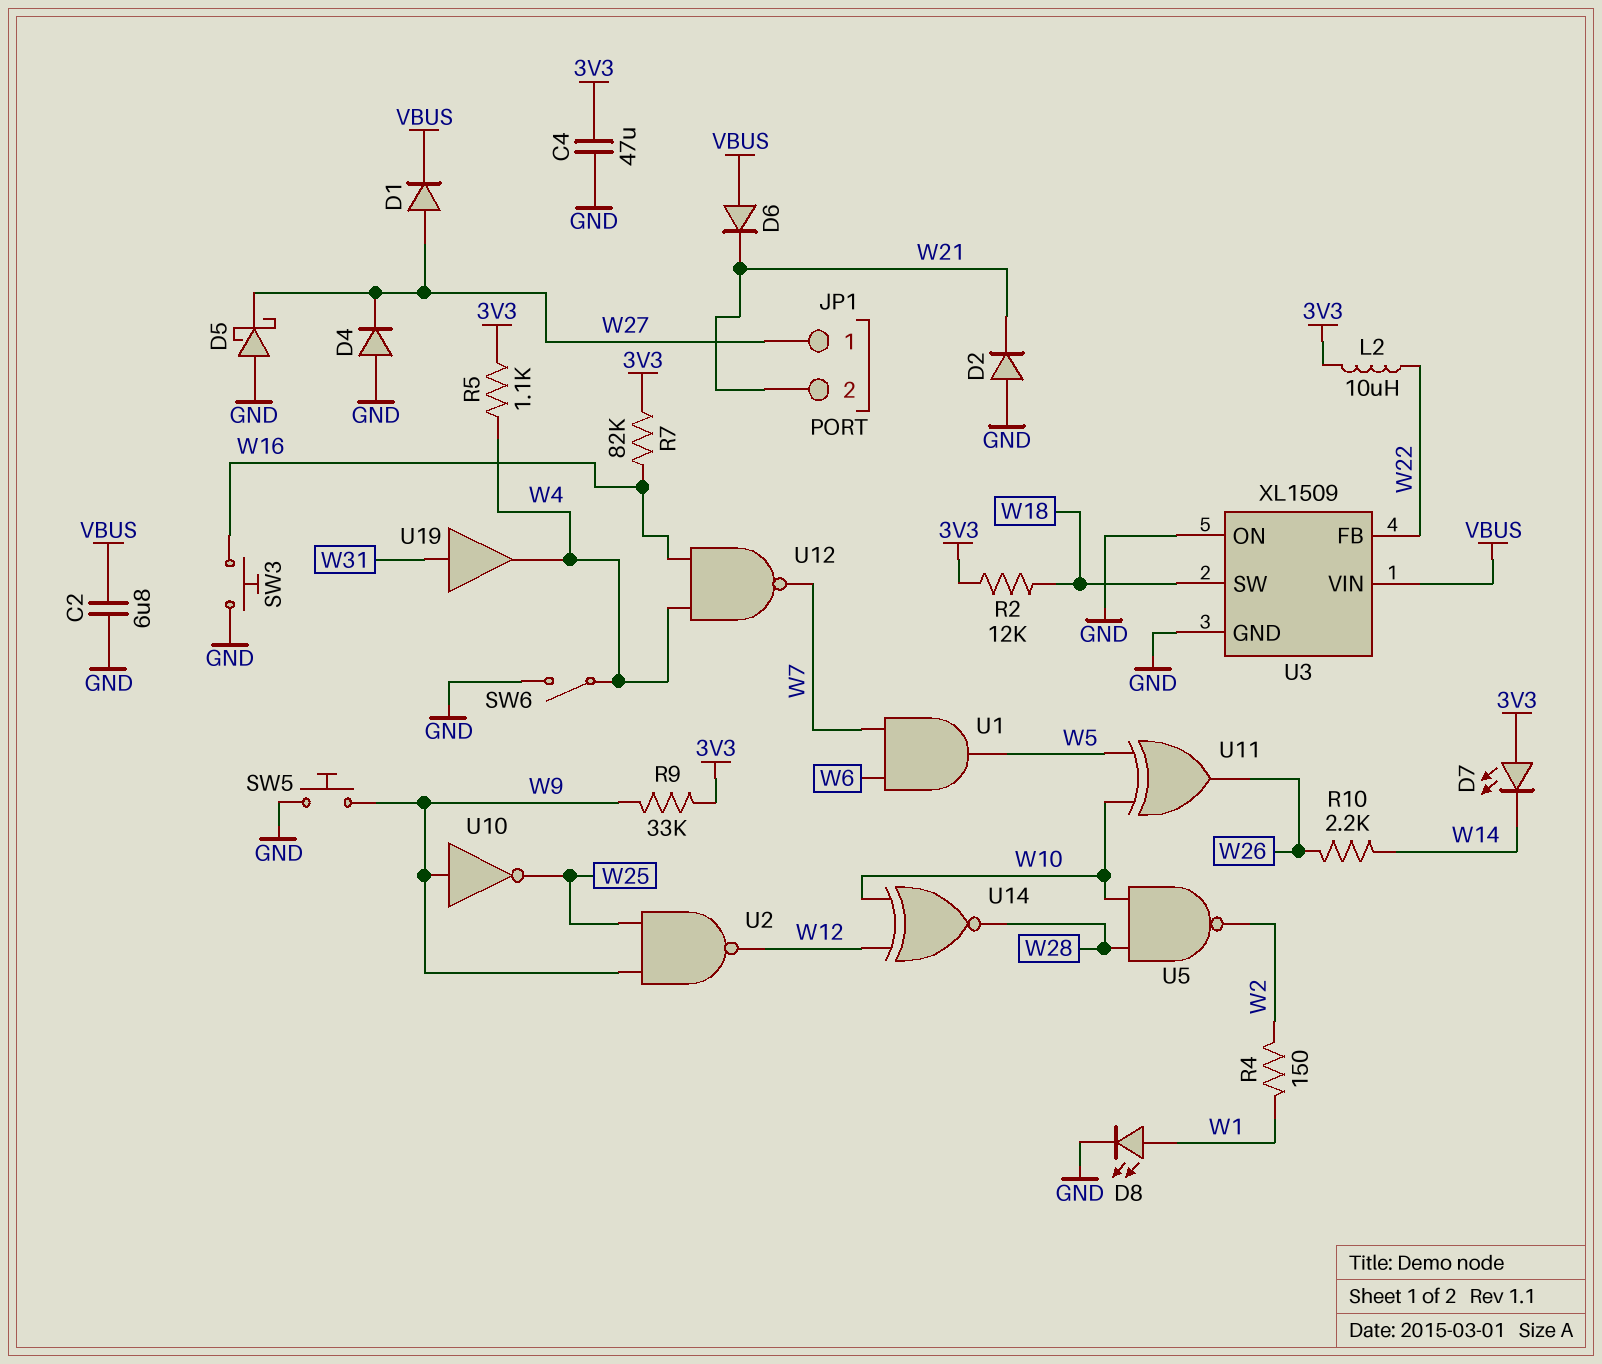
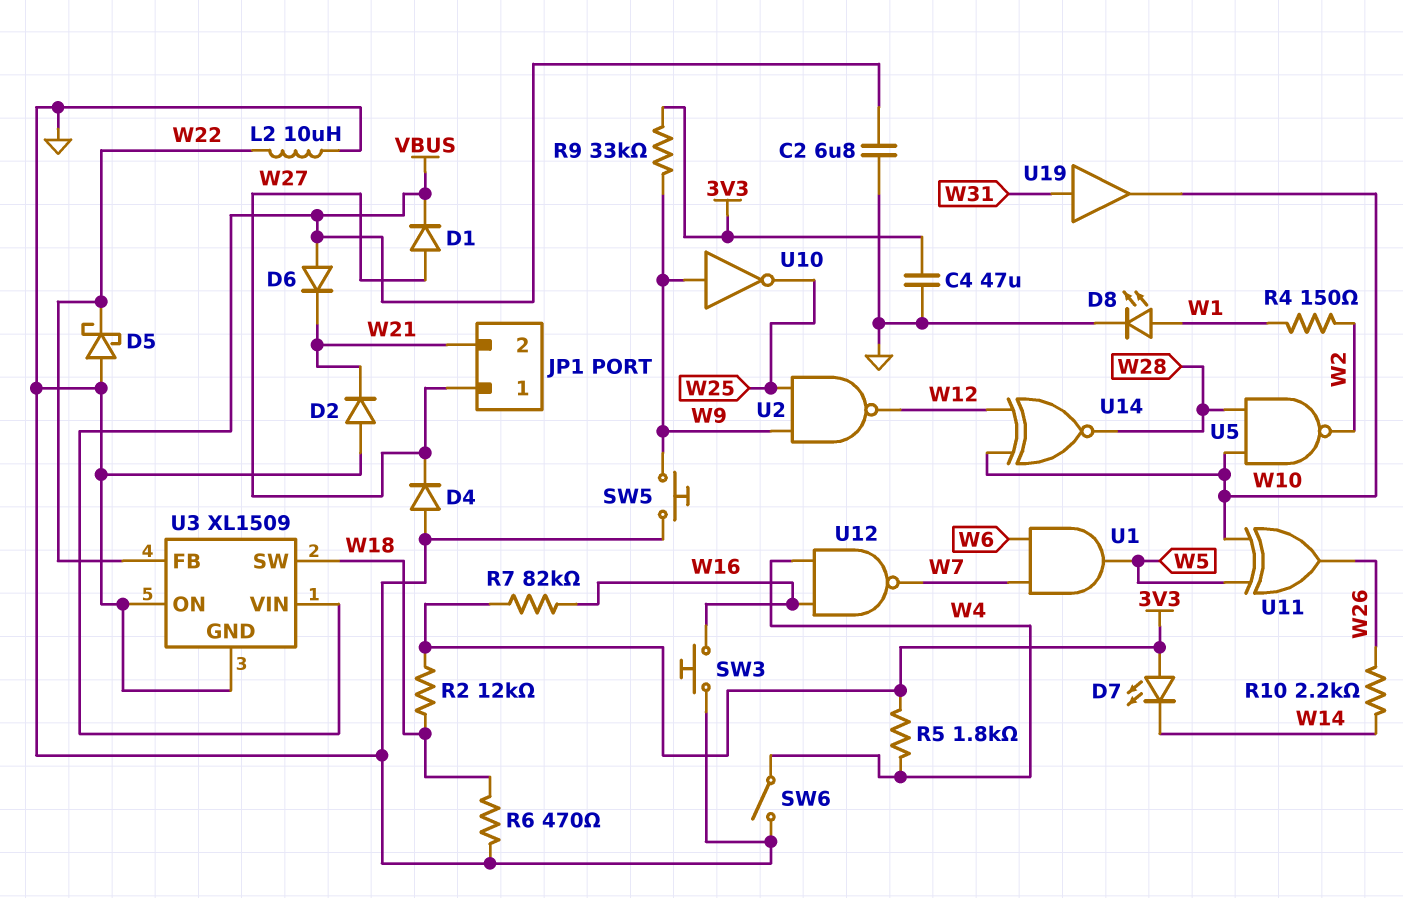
D5: schottky (A GND, K W27) -> schottky (A GND, K W22)
L2: 10uH (3V3, W22) -> 10uH (GND, W22)
R5: 1.1k (3V3, W4) -> 1.8k (3V3, W4)
R6: none -> 470 (GND, W18)
U19: buffer (in W31, out W4) -> buffer (in W31, out W10)

